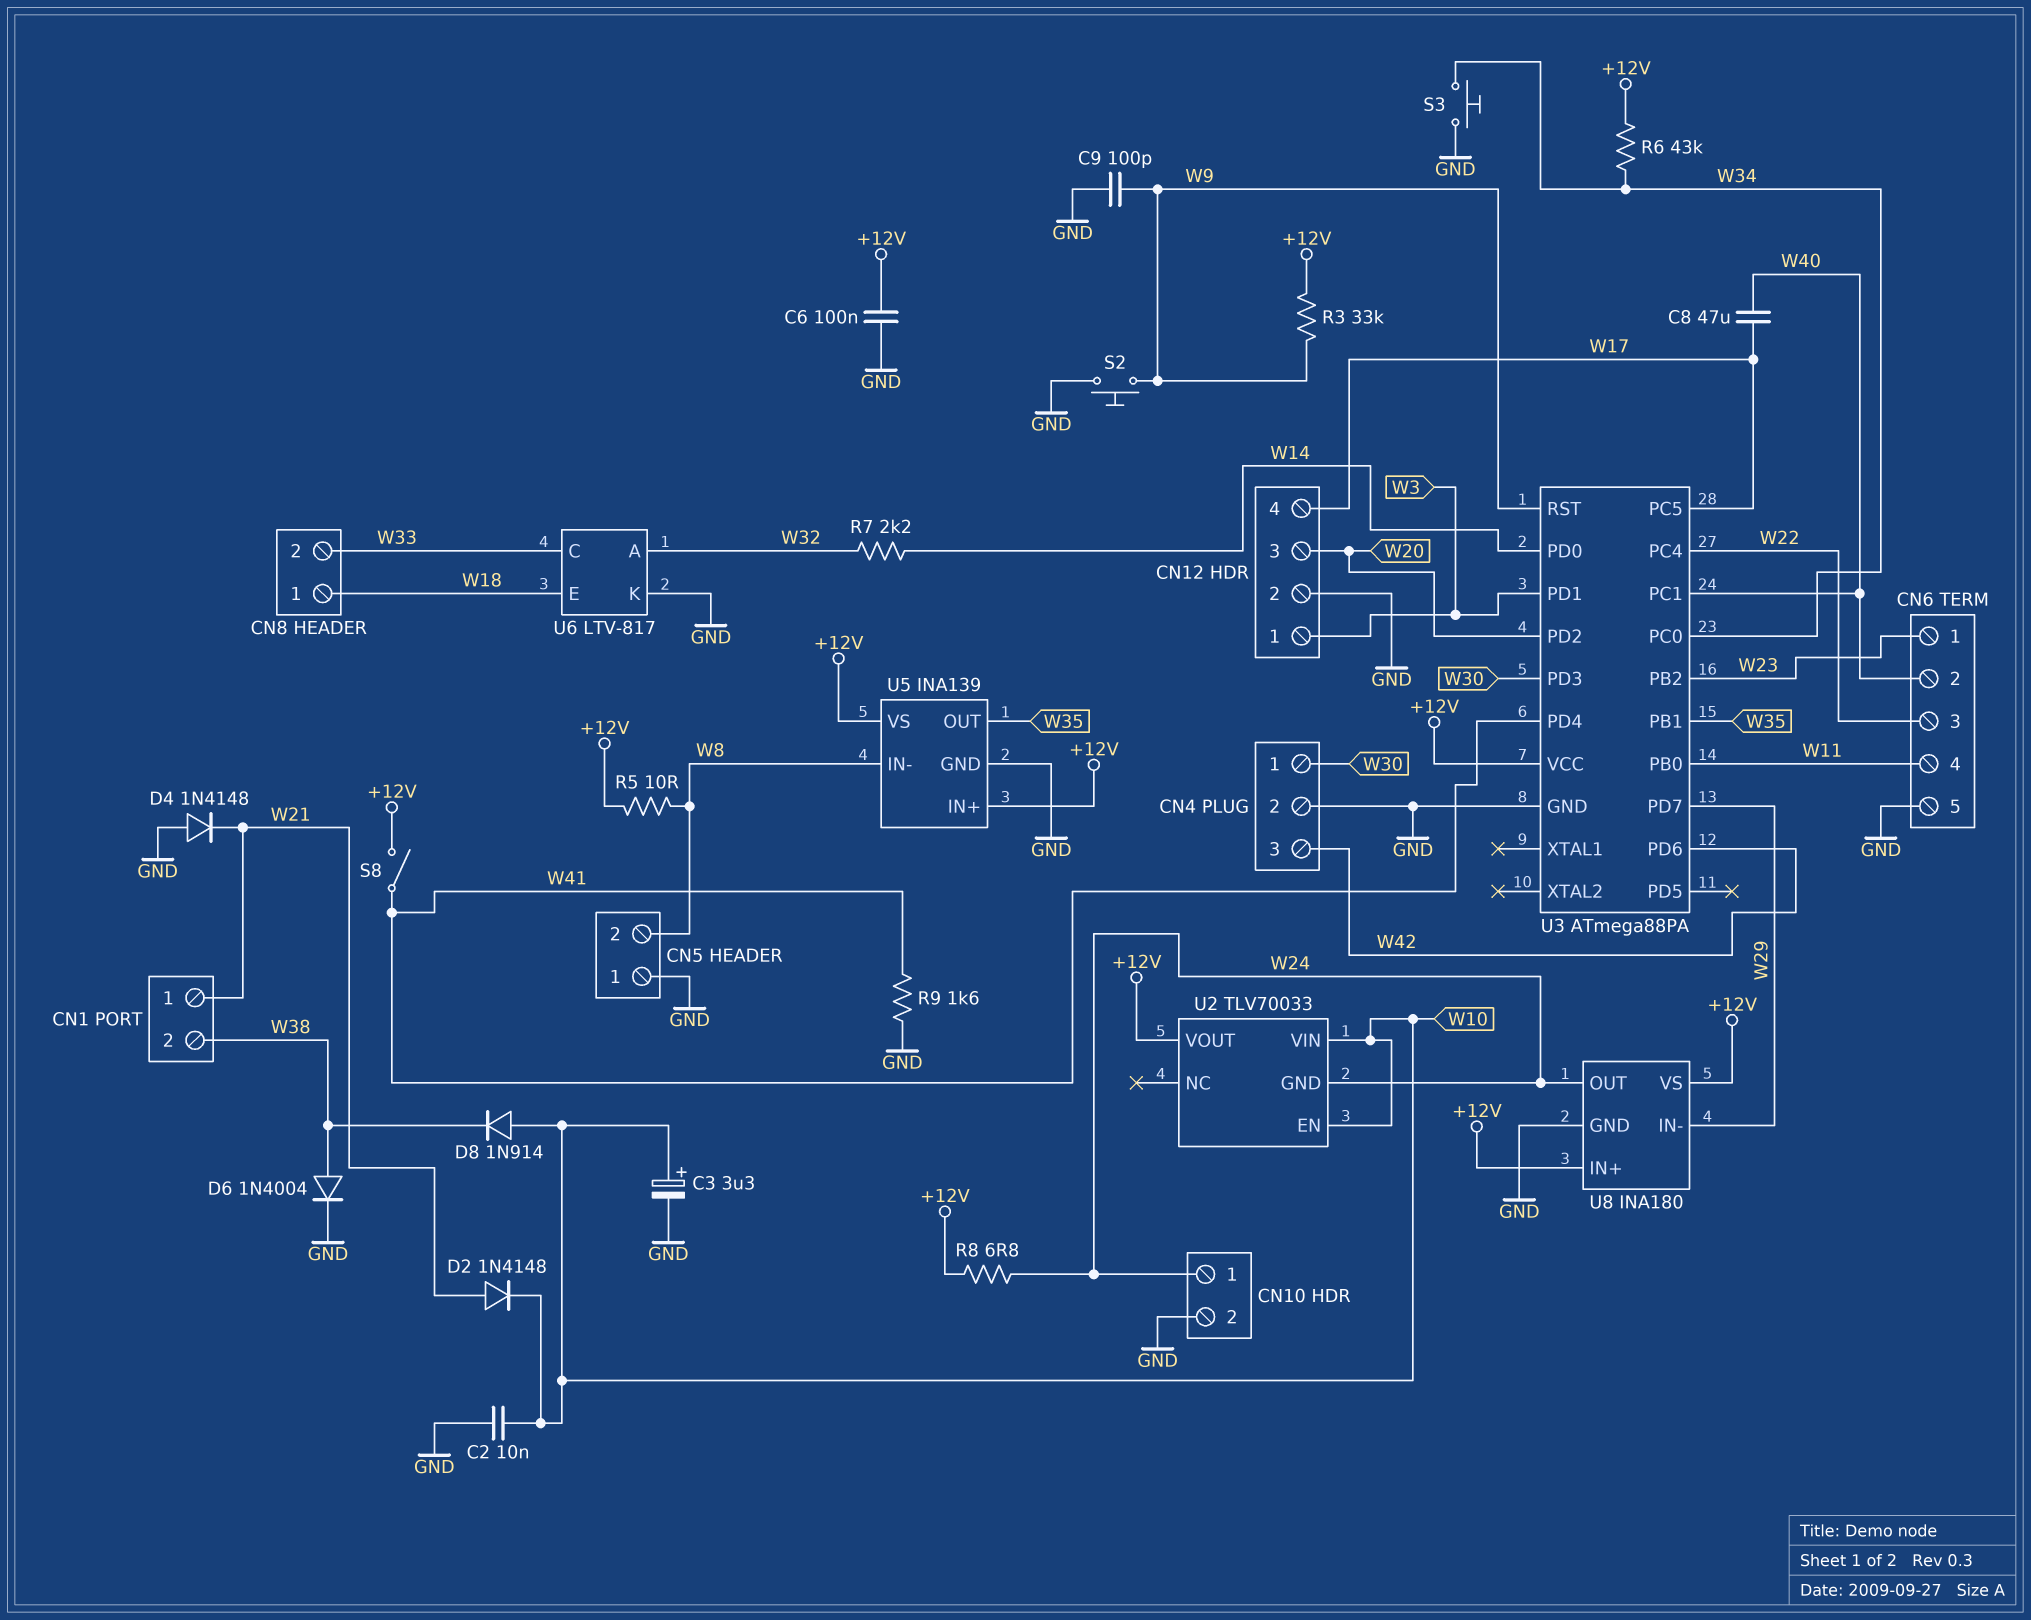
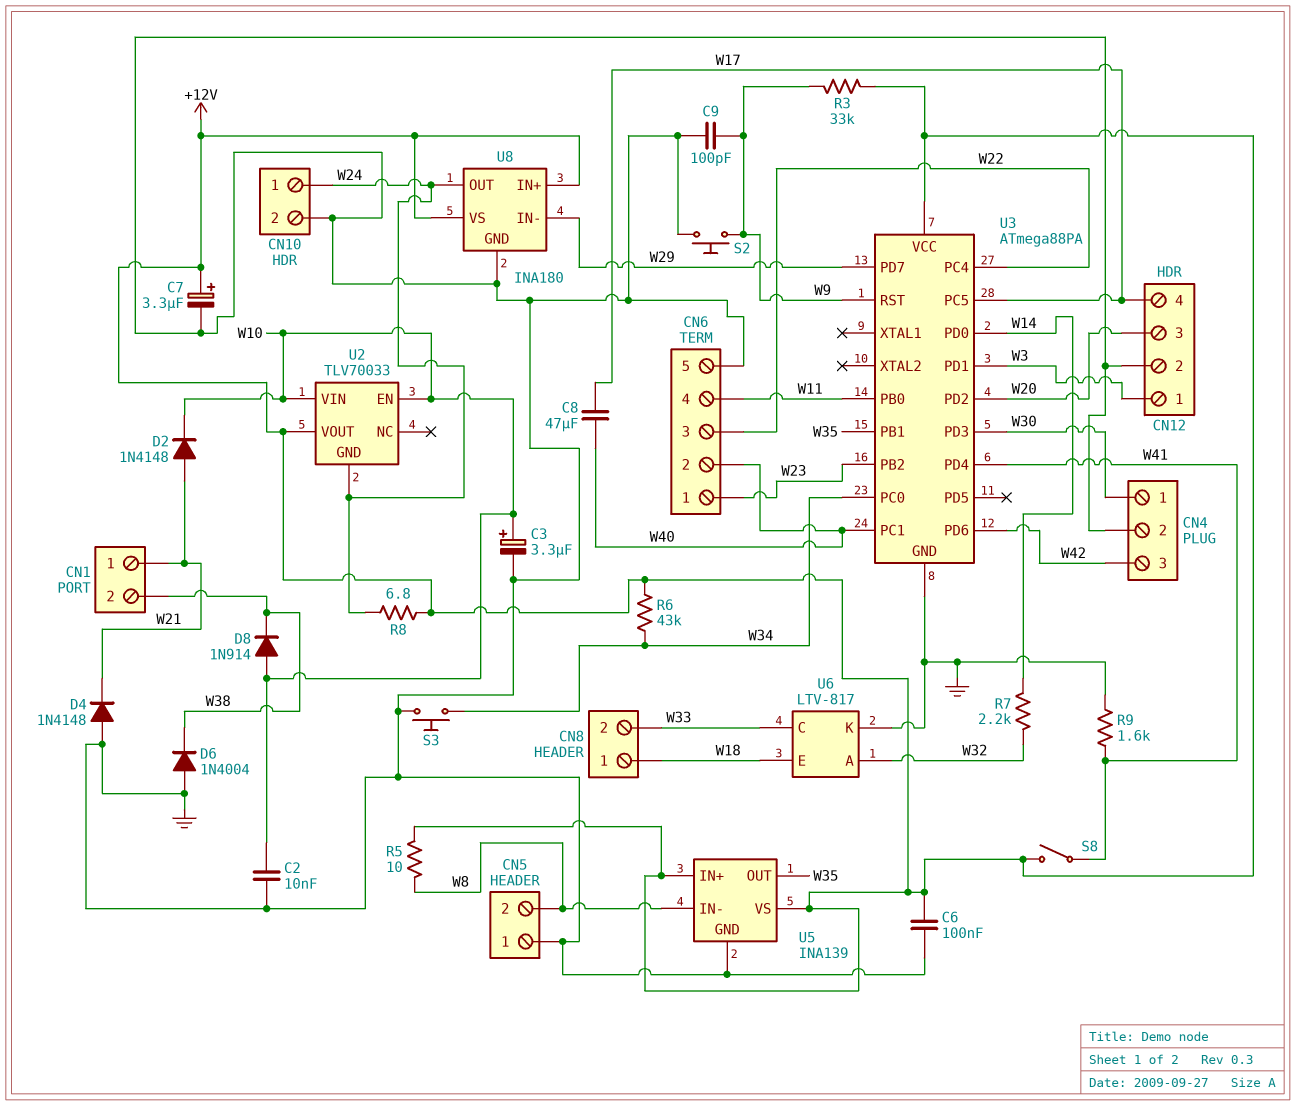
C7: none -> 3.3uF (plus +12V, minus GND)
D6: diode 1N4004 (A W38, K GND) -> diode 1N4004 (A GND, K W38)

